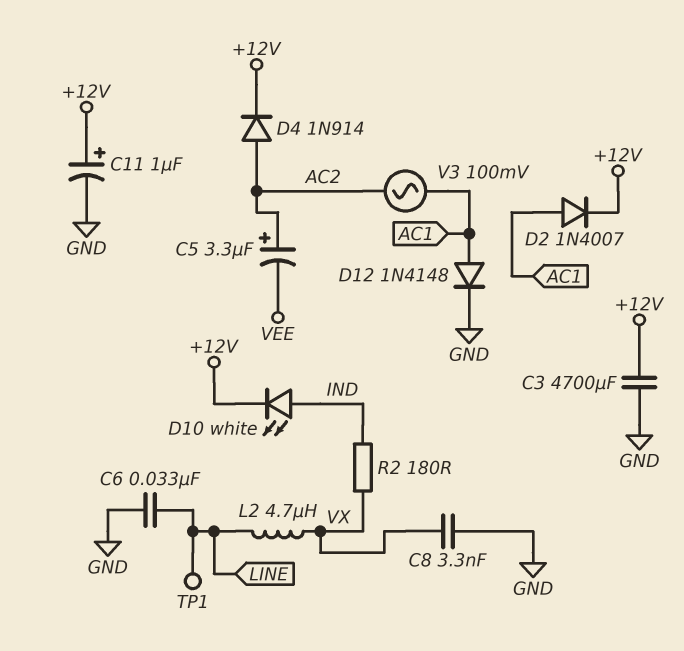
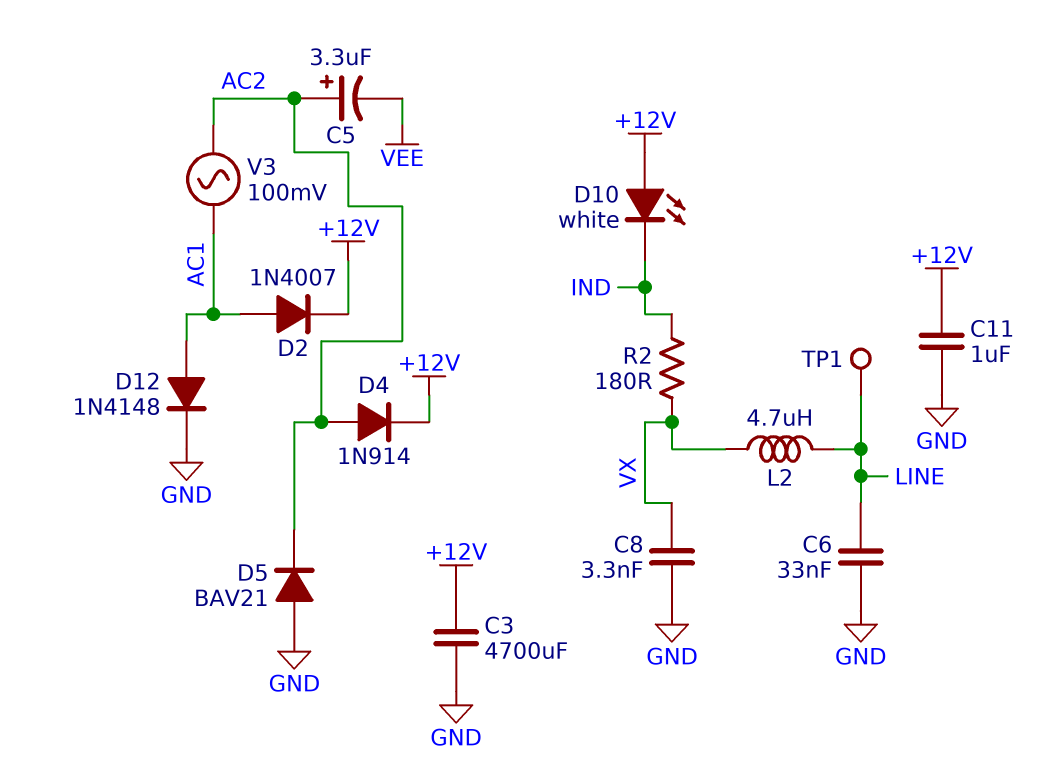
C11: 1uF (plus +12V, minus GND) -> 1uF (+12V, GND)
D5: none -> diode BAV21 (A GND, K AC2)
D10: LED white (A IND, K +12V) -> LED white (A +12V, K IND)

